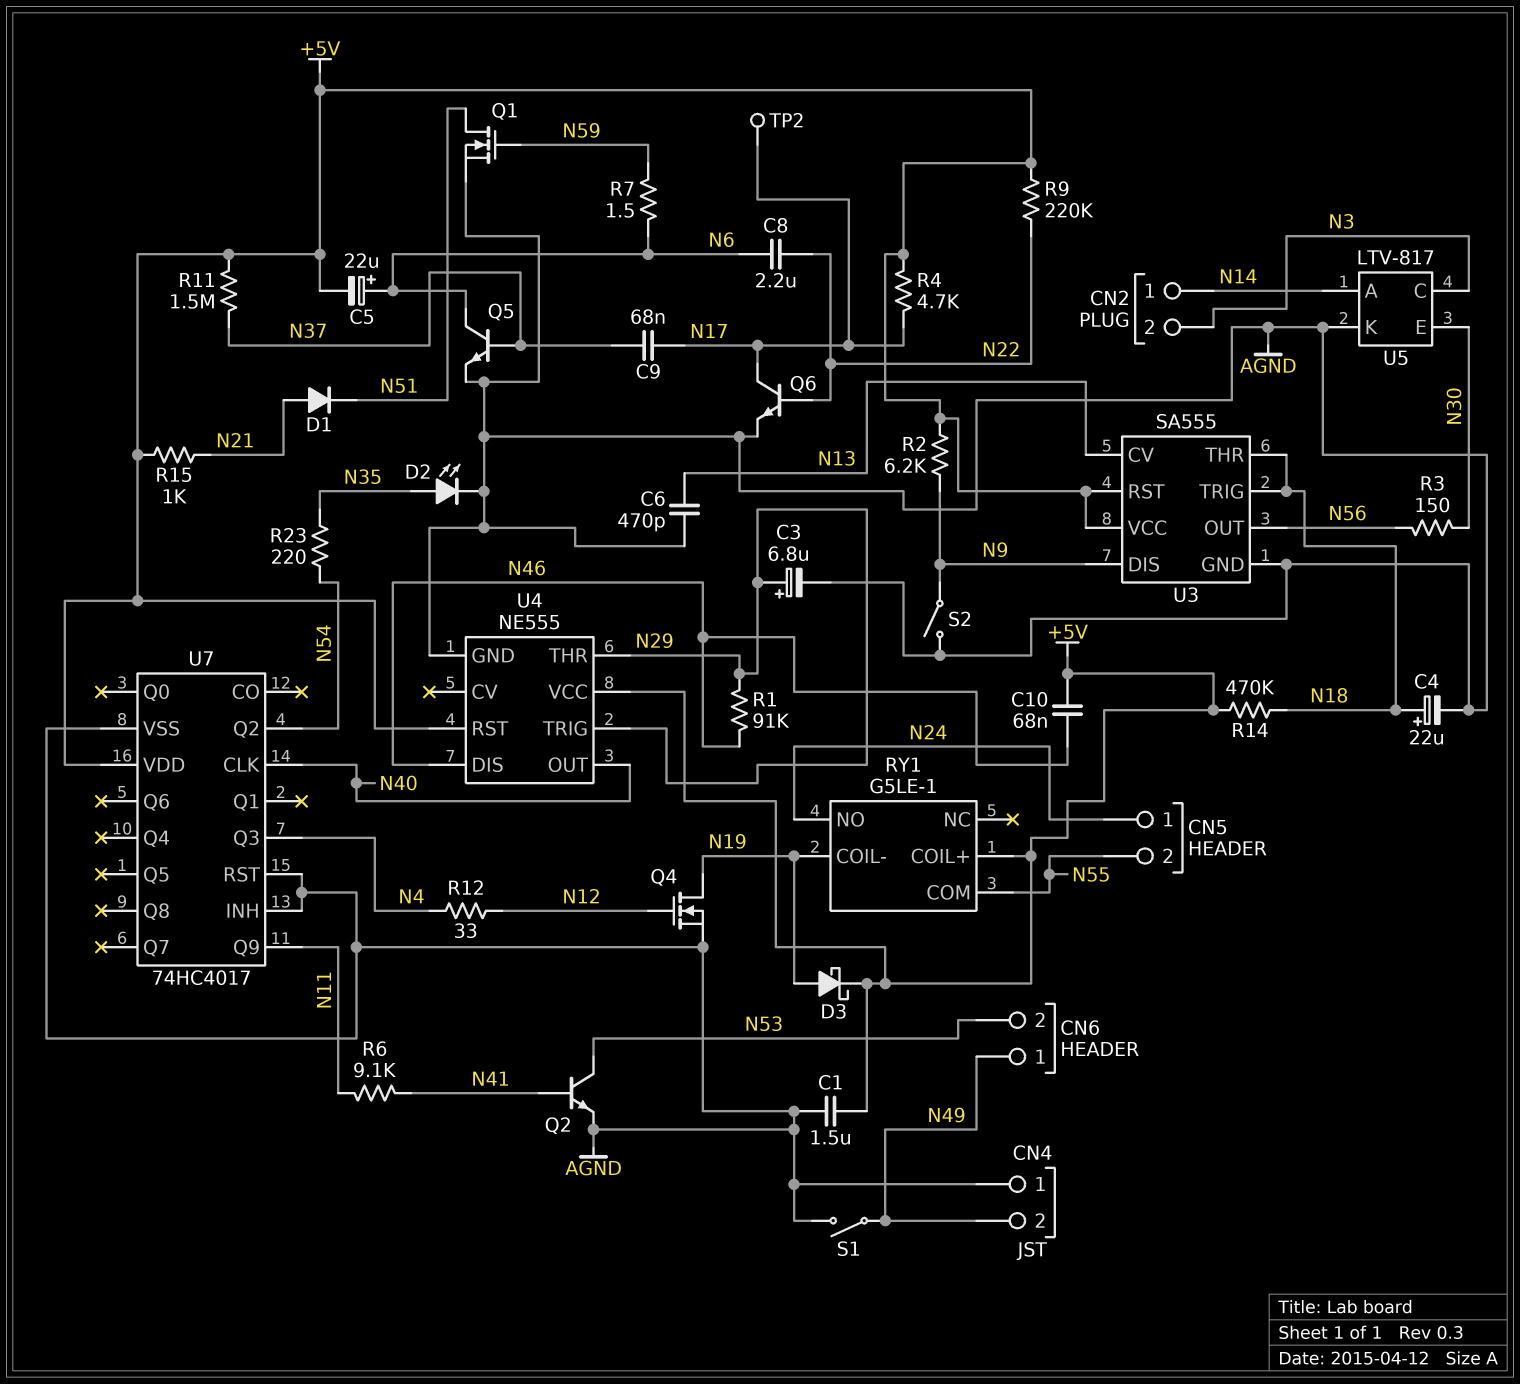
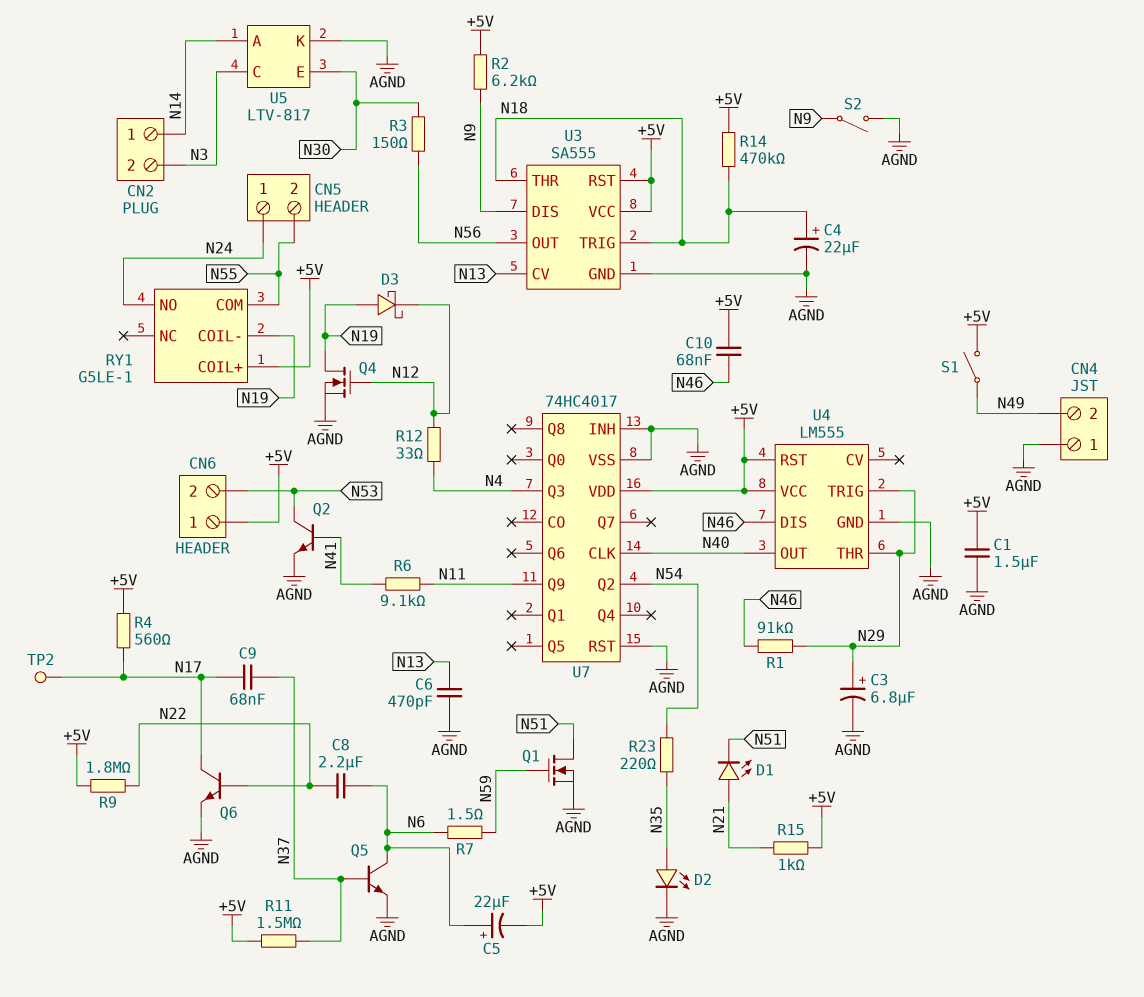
CN6 pin 1: N49 -> +5V
D1: diode (A N21, K N51) -> LED (A N21, K N51)
D3: schottky (A N19, K +5V) -> schottky (A N19, K N12)
R4: 4.7k (+5V, N17) -> 560 (+5V, N17)
R9: 220k (+5V, N22) -> 1.8M (+5V, N22)
S1: switch (AGND, N49) -> switch (+5V, N49)
U4: NE555 -> LM555

